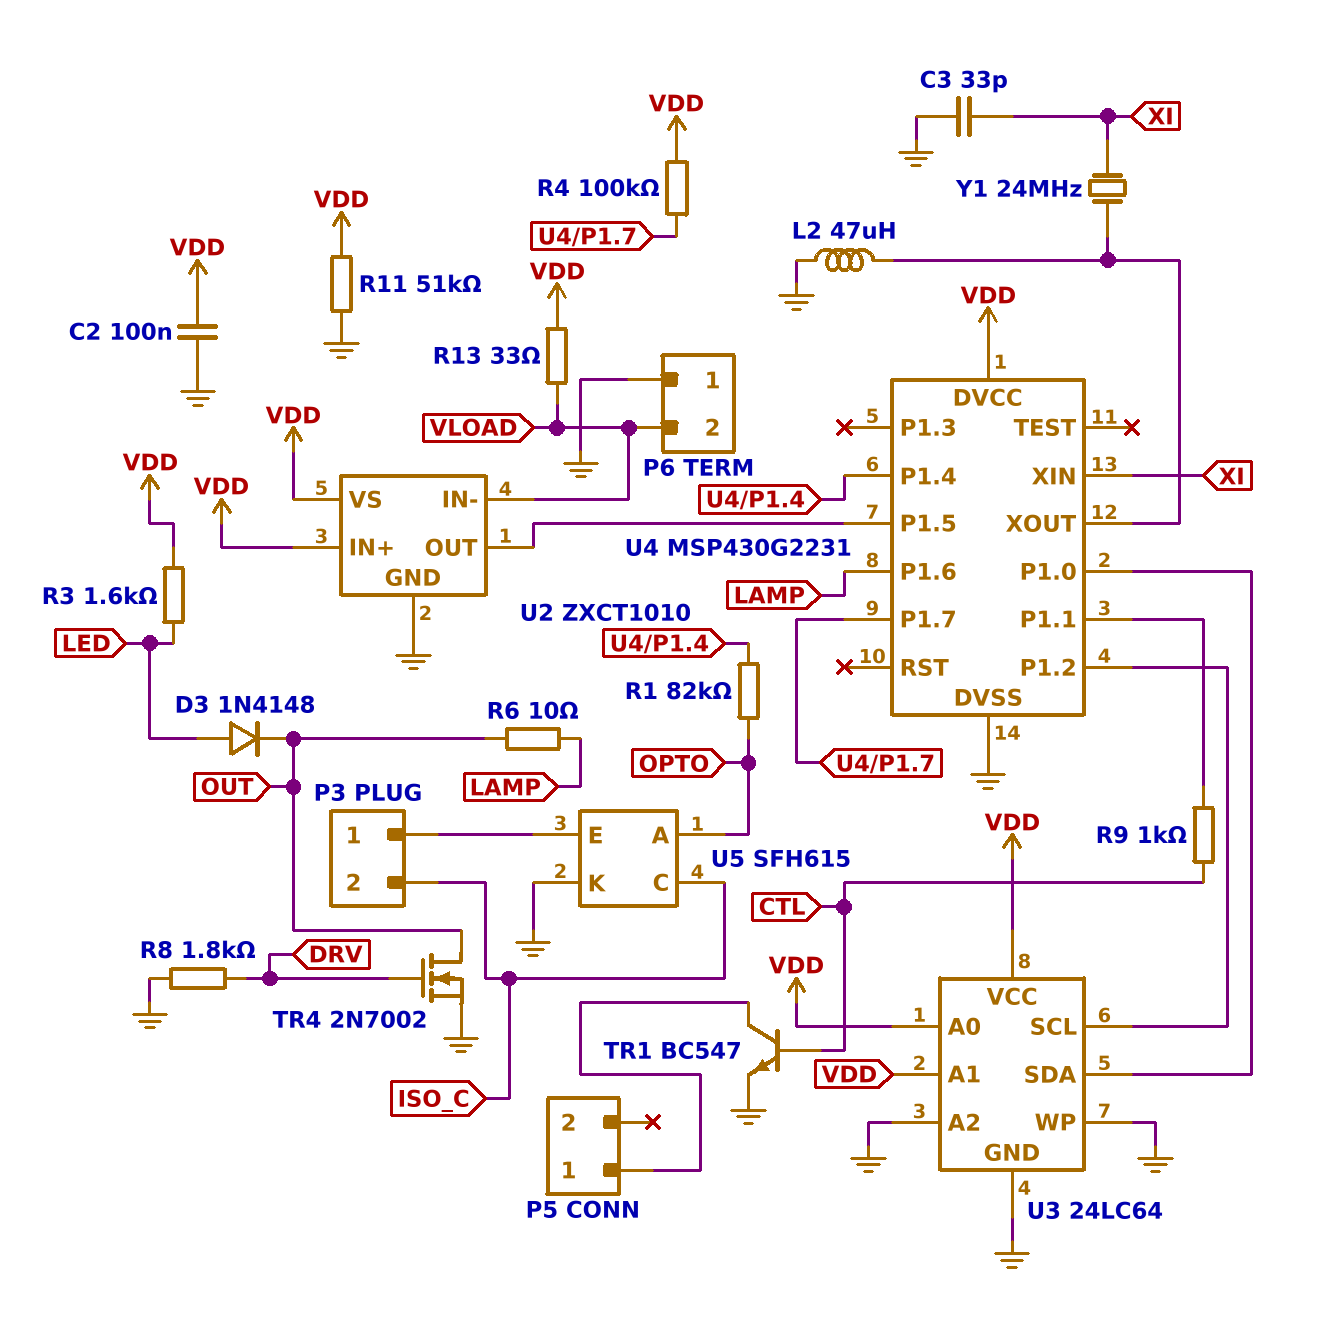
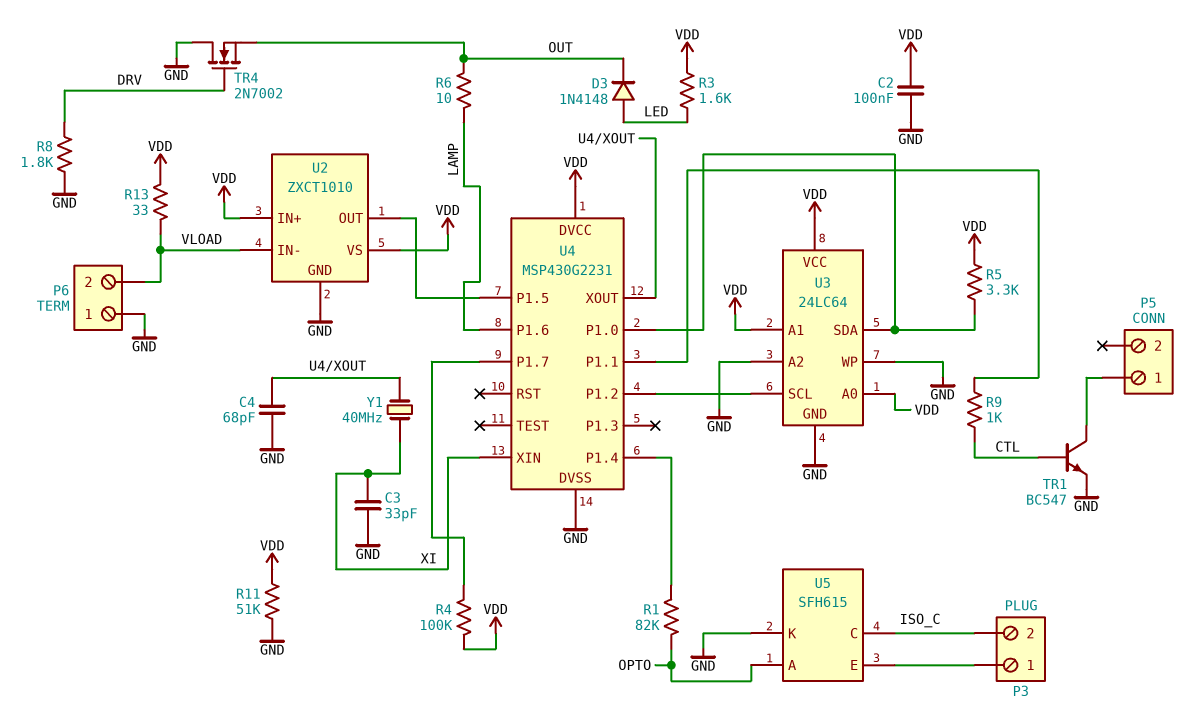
C4: none -> 68pF (GND, U4/XOUT)
L2: 47uH (GND, U4/XOUT) -> none
R5: none -> 3.3k (U3/SDA, VDD)
TR4: NMOS 2N7002 (G DRV, D OUT, S GND) -> NMOS 2N7002 (G DRV, D GND, S OUT)
Y1: 24MHz (U4/XOUT, XI) -> 40MHz (U4/XOUT, XI)

